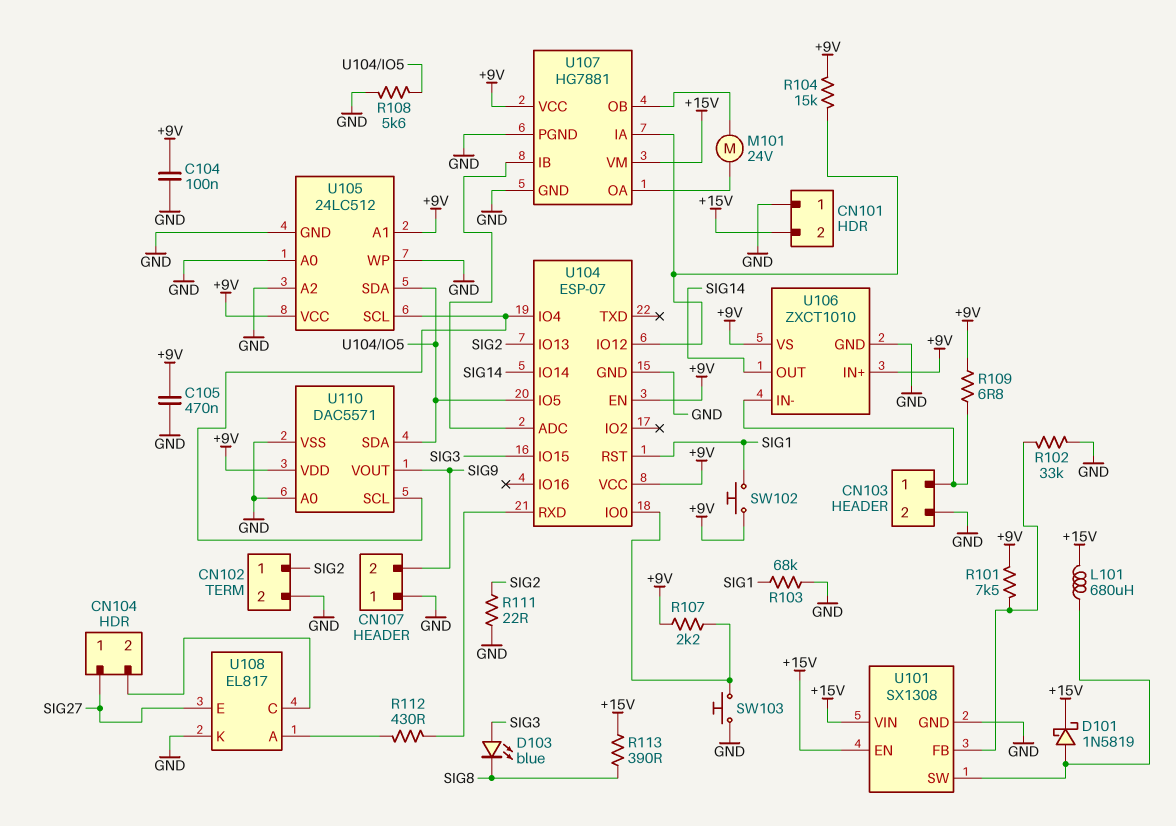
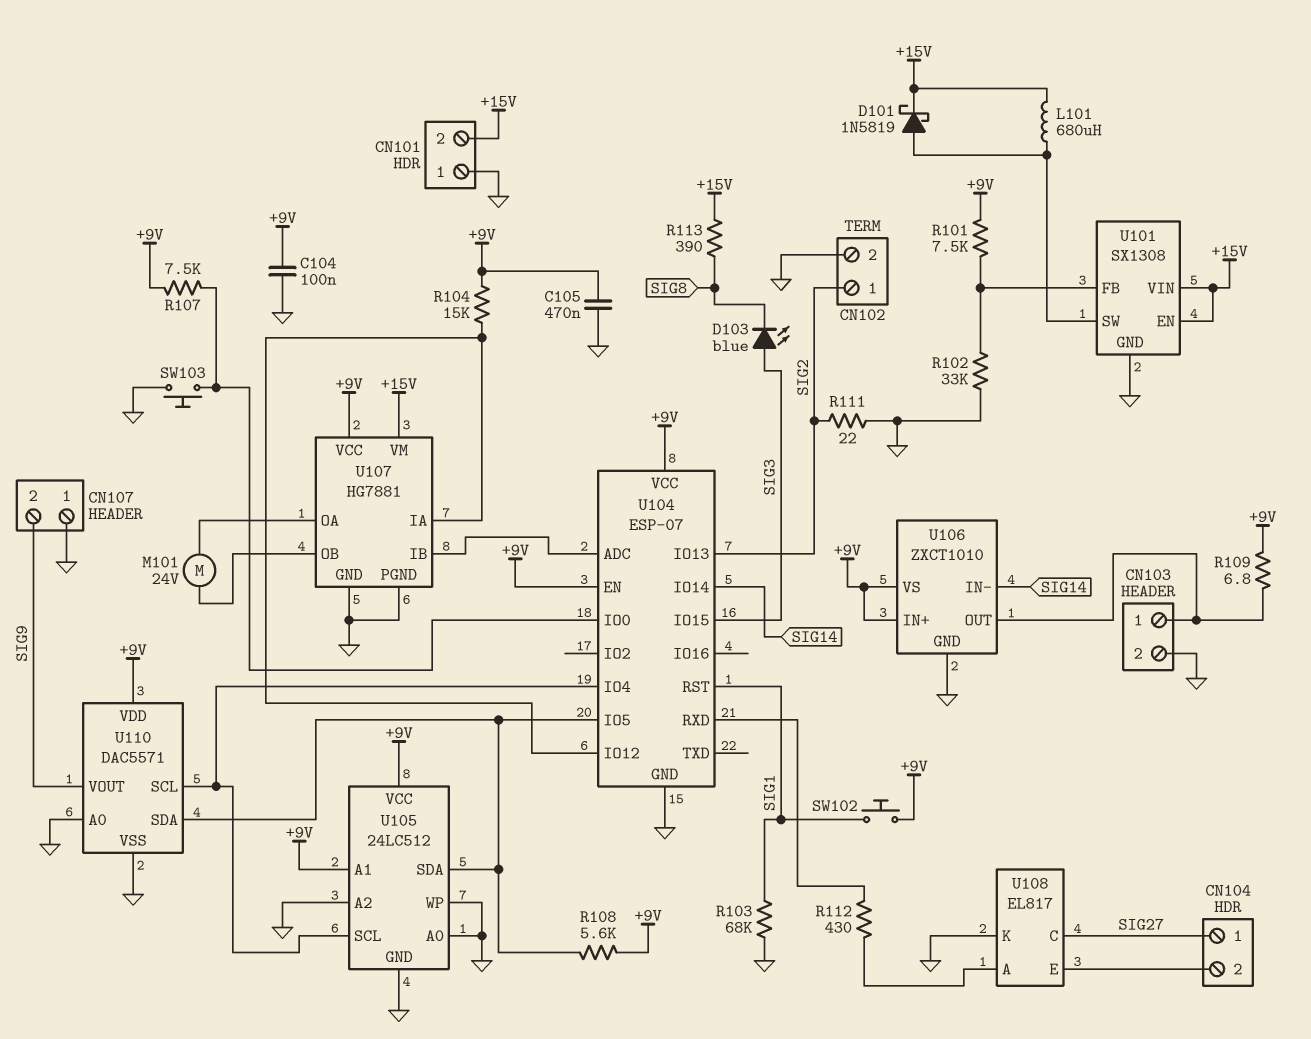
R107: 2.2k (+9V, U104/IO0) -> 7.5k (+9V, U104/IO0)
R108: 5.6k (GND, U104/IO5) -> 5.6k (+9V, U104/IO5)
U106 pin IN-: CN103/1 -> SIG14
U106 pin OUT: SIG14 -> CN103/1
U108 pin C: CN104/2 -> SIG27
U108 pin E: SIG27 -> CN104/2

